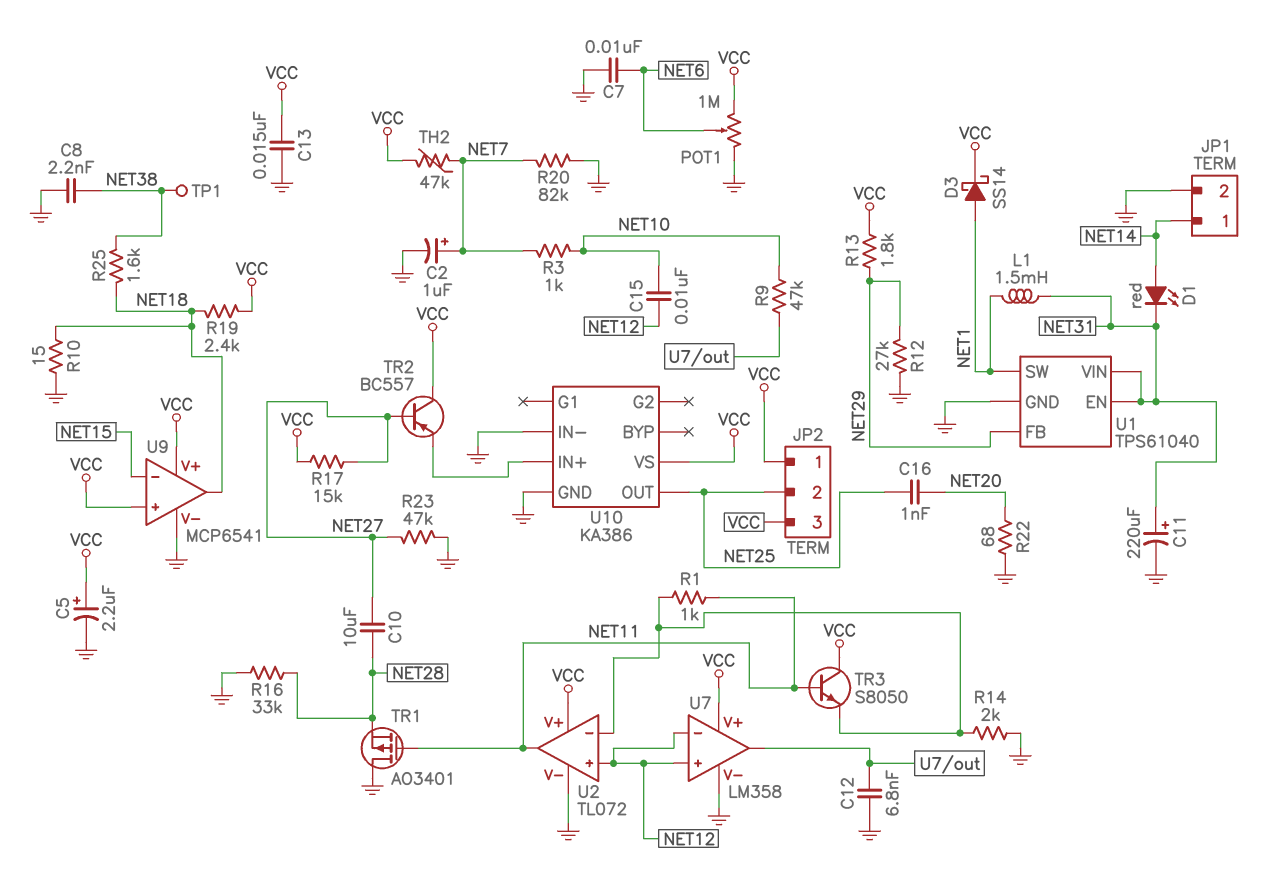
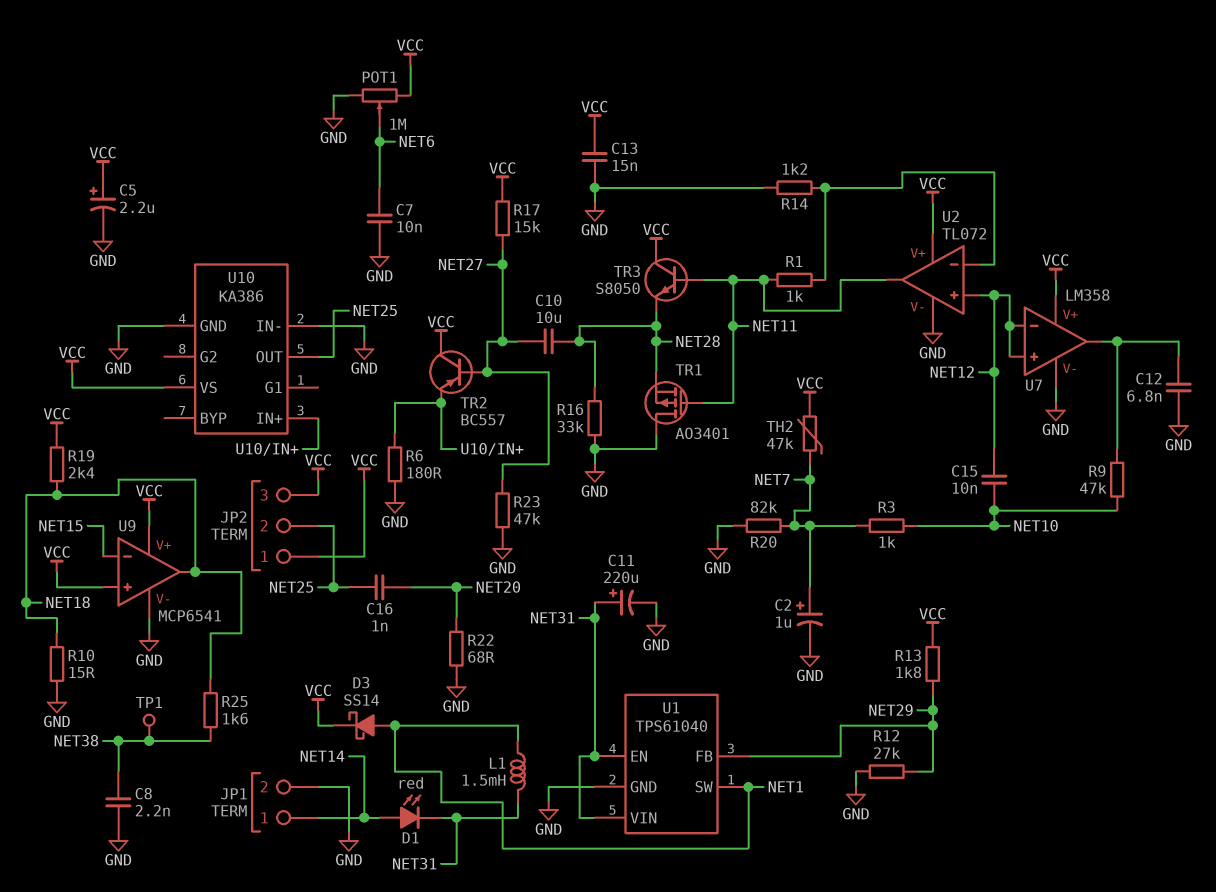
R6: none -> 180 (GND, U10/IN+)
R14: 2k (GND, U2/in-) -> 1.2k (GND, U2/in-)
TR3: NPN S8050 (B NET11, C VCC, E U2/in-) -> NPN S8050 (B NET11, C VCC, E NET28)

